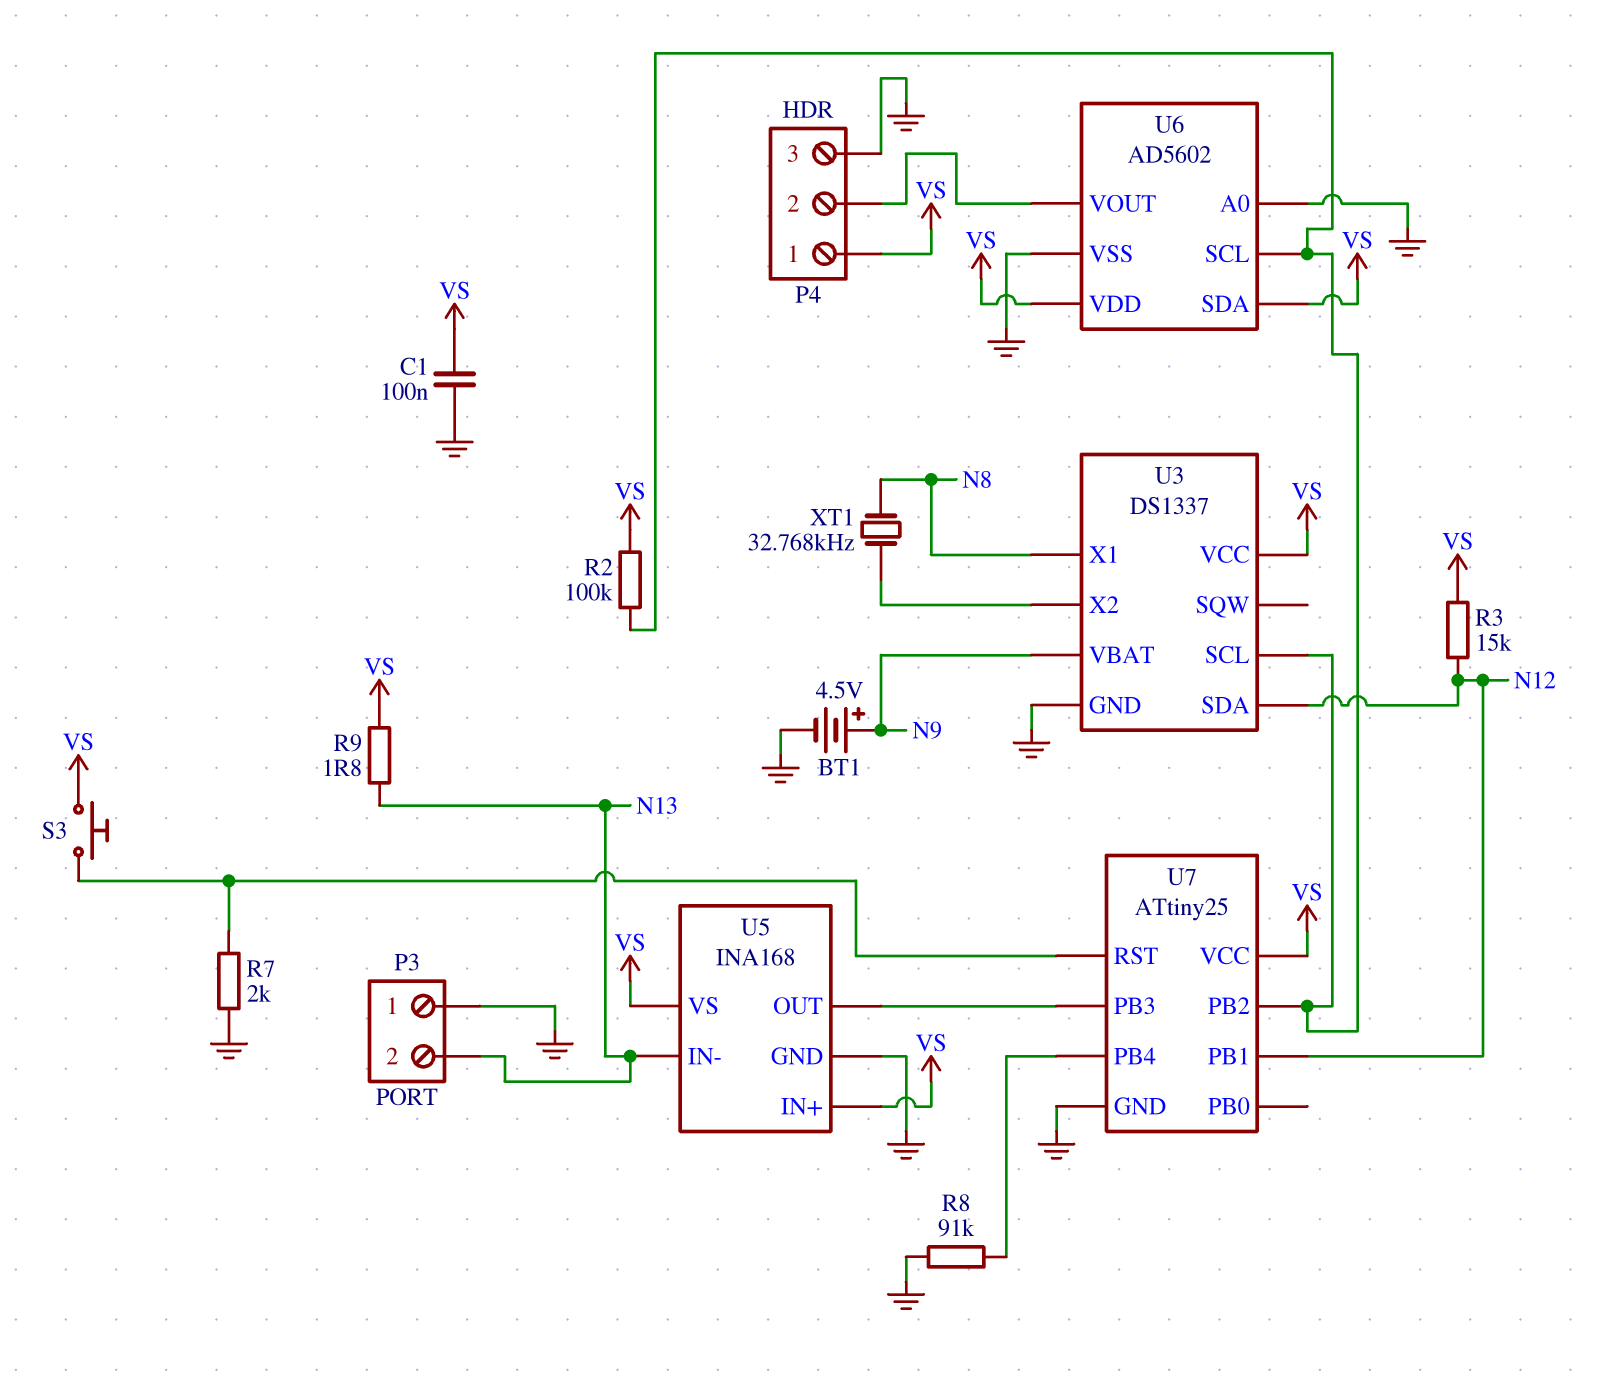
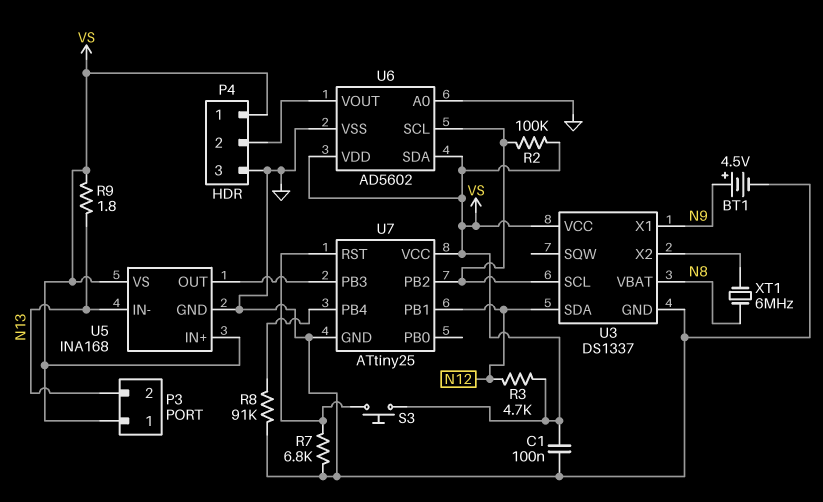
P3 pin 1: GND -> VS
R3: 15k (N12, VS) -> 4.7k (N12, VS)
R7: 2k (GND, U7/RST) -> 6.8k (GND, U7/RST)
U3 pin VBAT: N9 -> N8
U3 pin X1: N8 -> N9
XT1: 32.768kHz (N8, U3/X2) -> 6MHz (N8, U3/X2)

